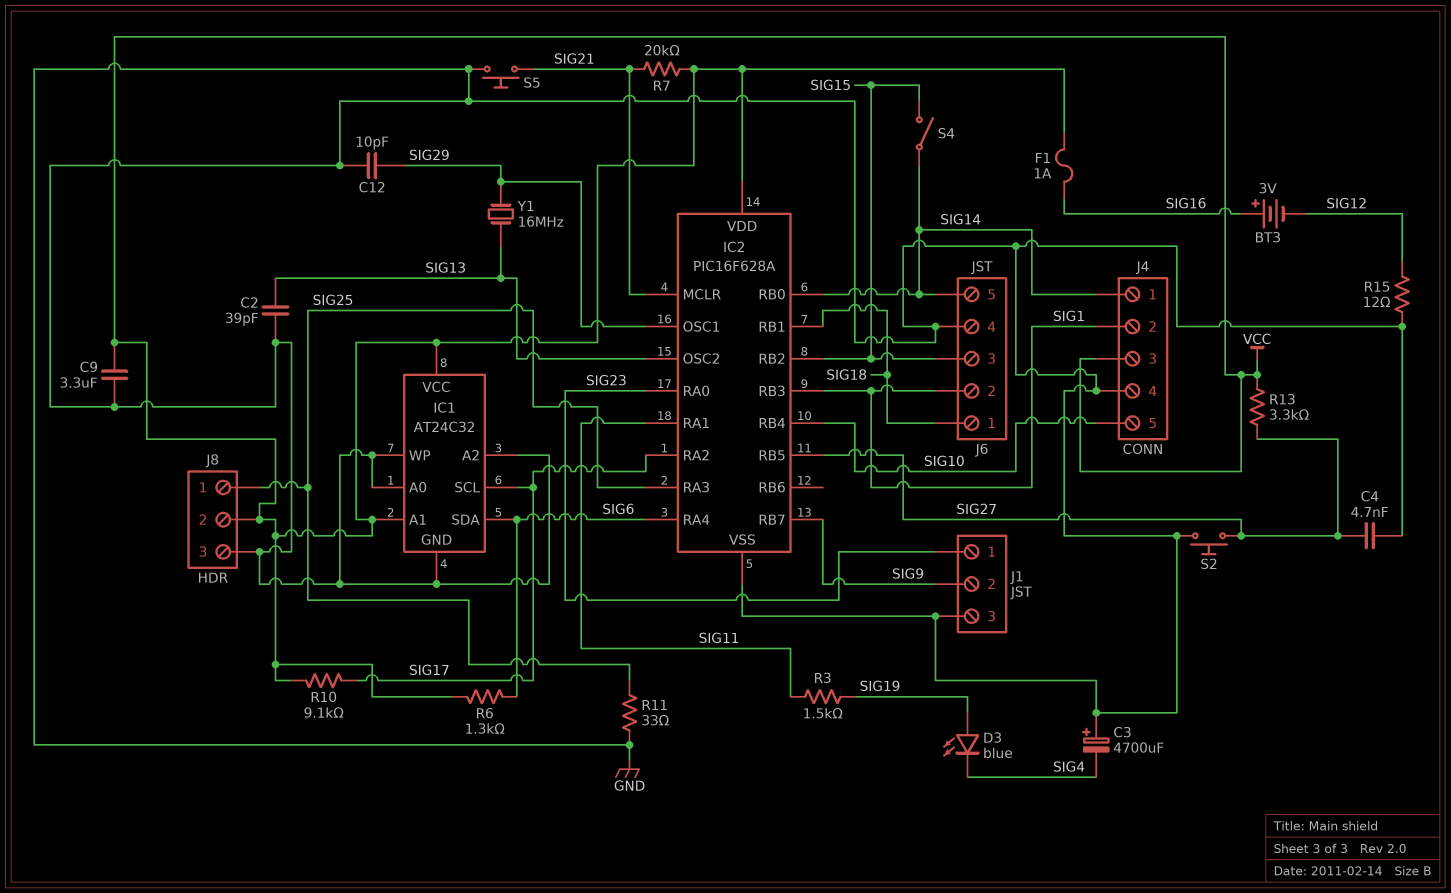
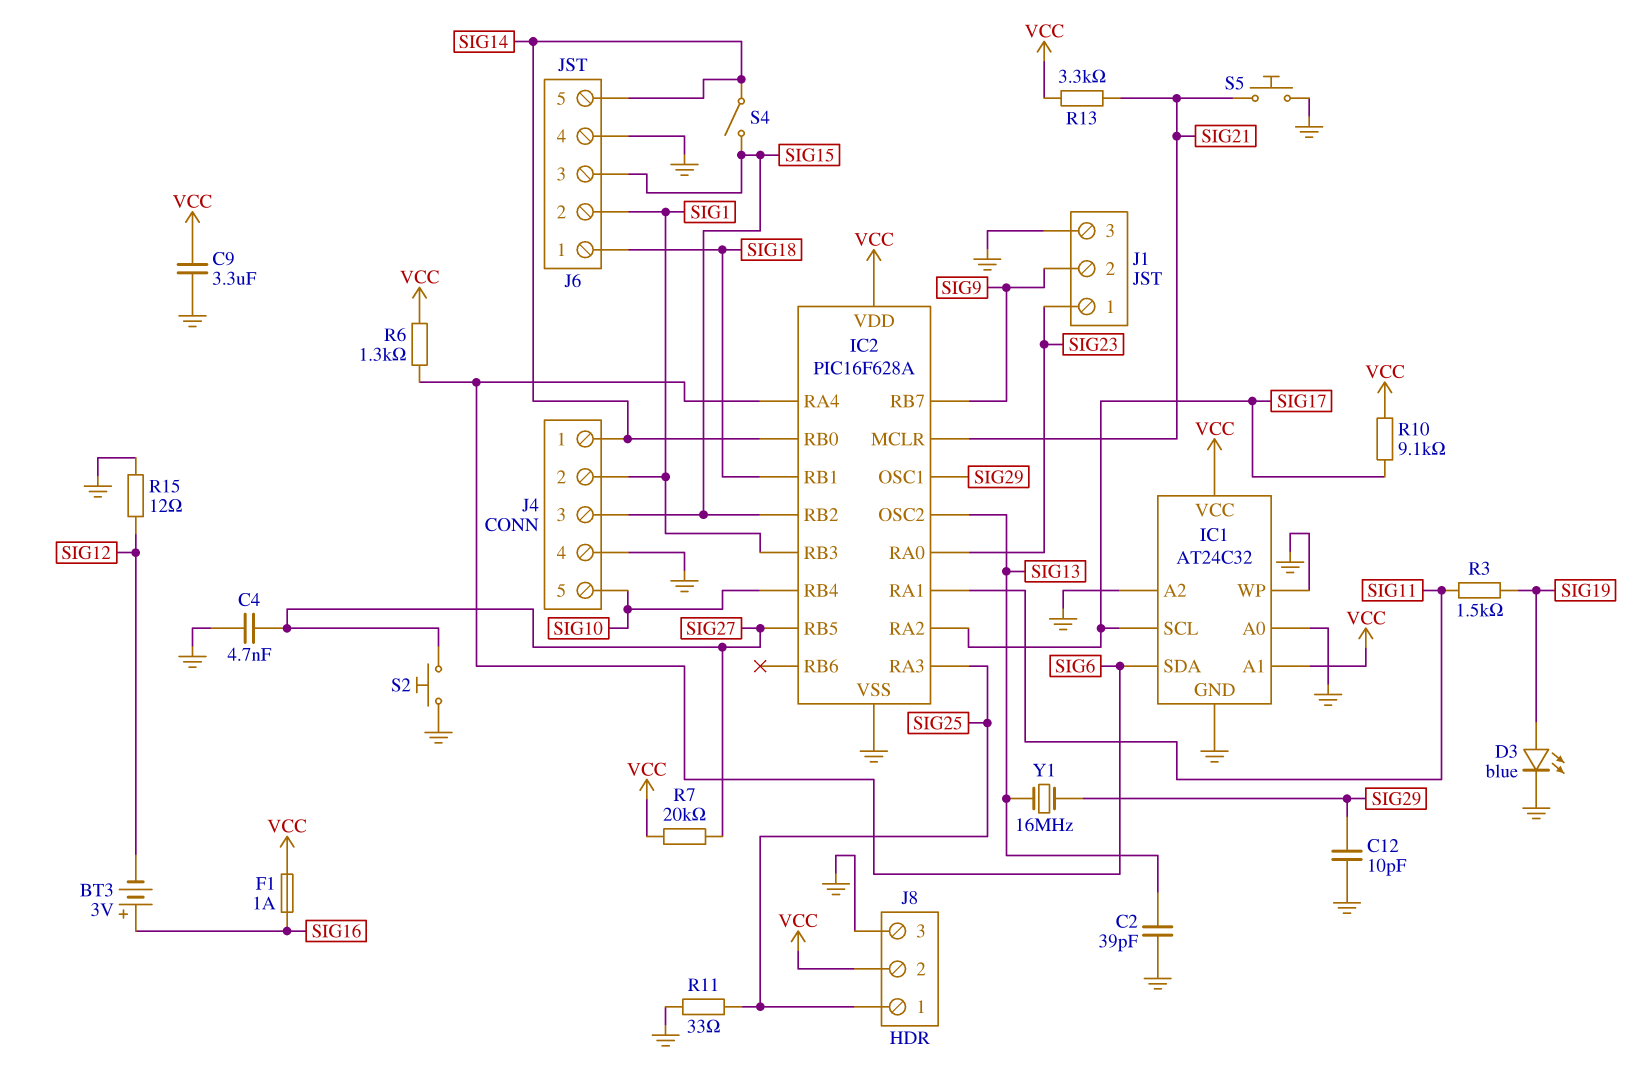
C3: 4700uF (plus GND, minus SIG4) -> none
D3: LED blue (A SIG19, K SIG4) -> LED blue (A SIG19, K GND)
J4 pin 3: VCC -> SIG15
R7: 20k (SIG21, VCC) -> 20k (SIG27, VCC)
R13: 3.3k (SIG27, VCC) -> 3.3k (SIG21, VCC)

